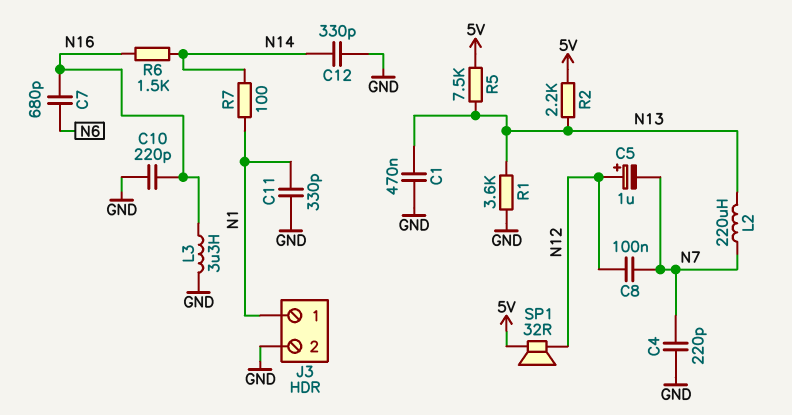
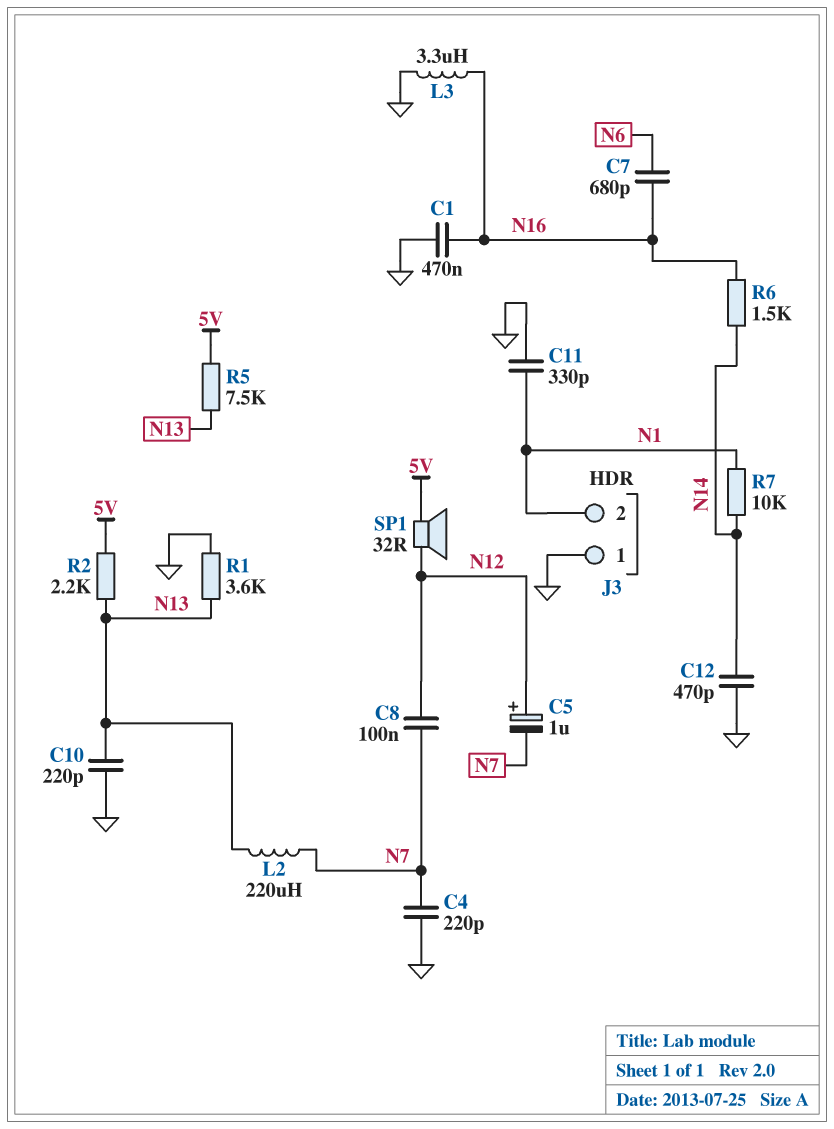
C1: 470nF (GND, N13) -> 470nF (GND, N16)
C10: 220pF (GND, N16) -> 220pF (GND, N13)
C12: 330pF (GND, N14) -> 470pF (GND, N14)
J3 pin 1: N1 -> GND
J3 pin 2: GND -> N1
R7: 100 (N1, N14) -> 10k (N1, N14)

